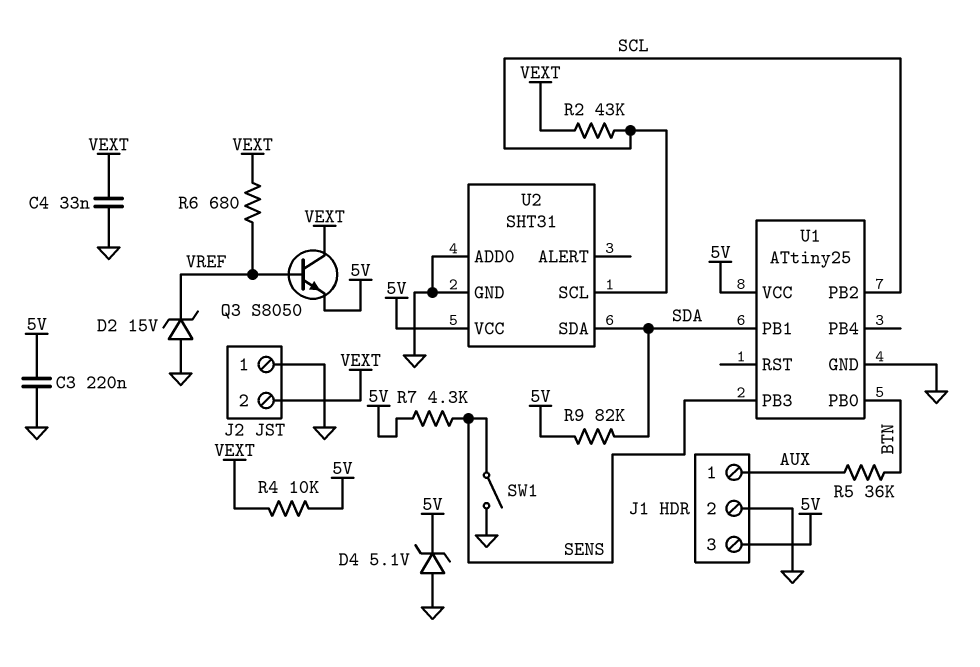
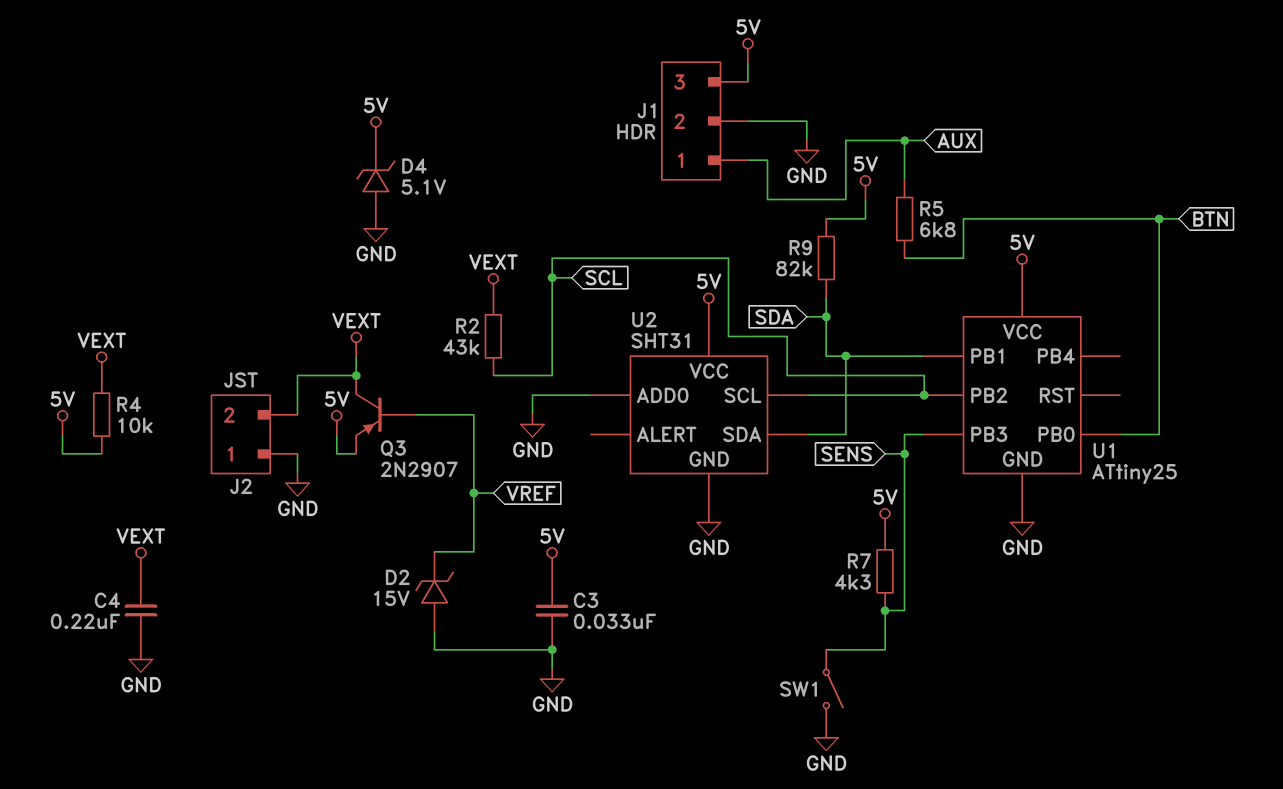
C3: 220nF (5V, GND) -> 33nF (5V, GND)
C4: 33nF (GND, VEXT) -> 220nF (GND, VEXT)
Q3: NPN S8050 (B VREF, C VEXT, E 5V) -> PNP 2N2907 (B VREF, C VEXT, E 5V)
R5: 36k (AUX, BTN) -> 6.8k (AUX, BTN)
R6: 680 (VEXT, VREF) -> none

